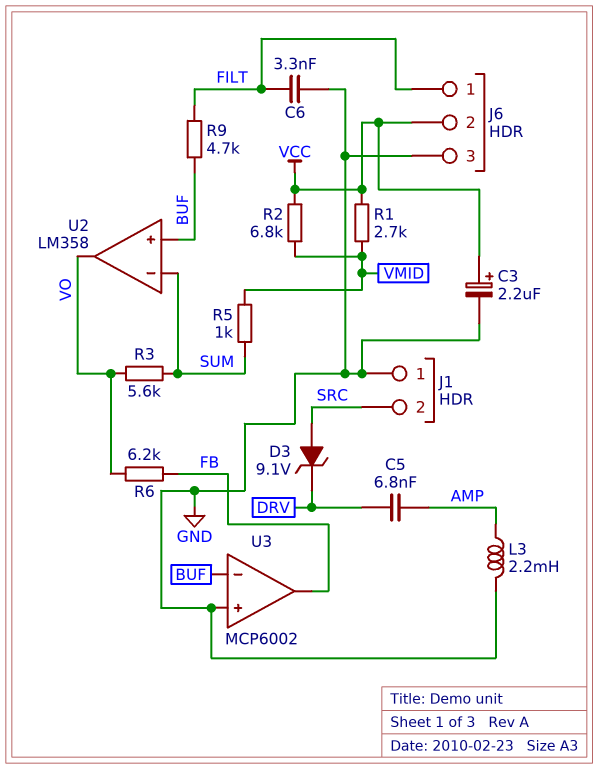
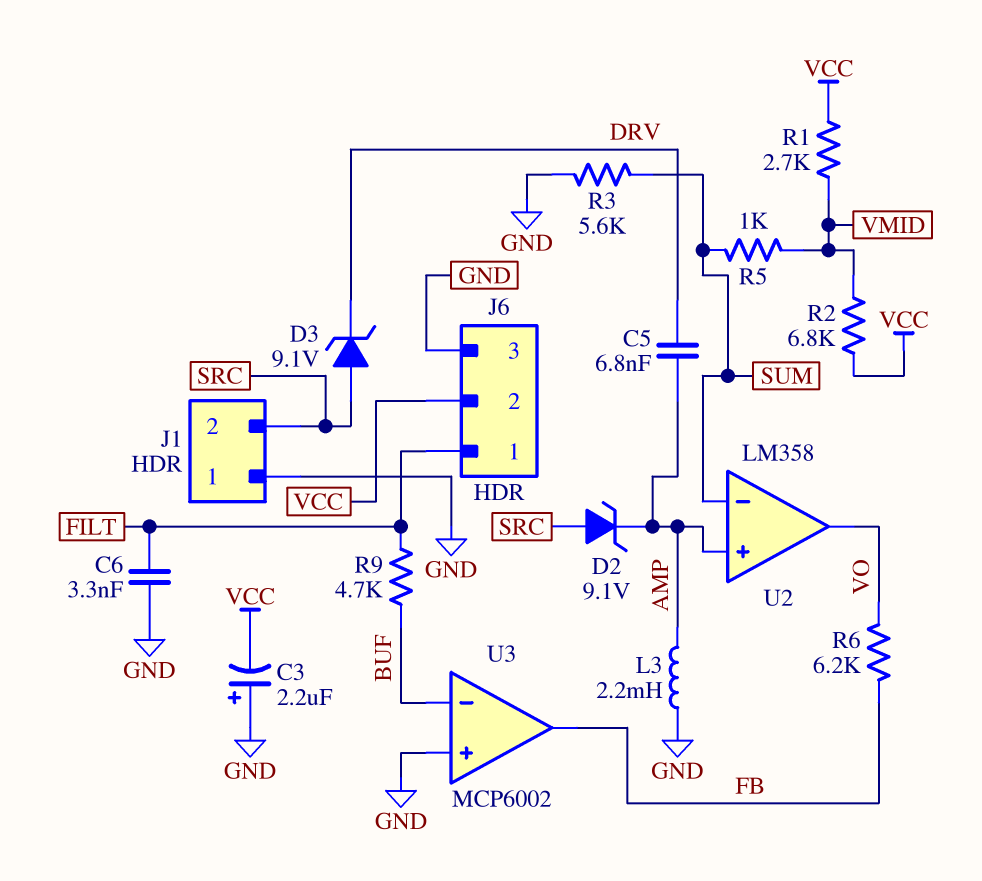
C3: 2.2uF (plus VCC, minus GND) -> 2.2uF (plus GND, minus VCC)
D2: none -> zener 9.1V (A SRC, K AMP)
R3: 5.6k (SUM, VO) -> 5.6k (GND, SUM)
U2 pin in+: BUF -> AMP

